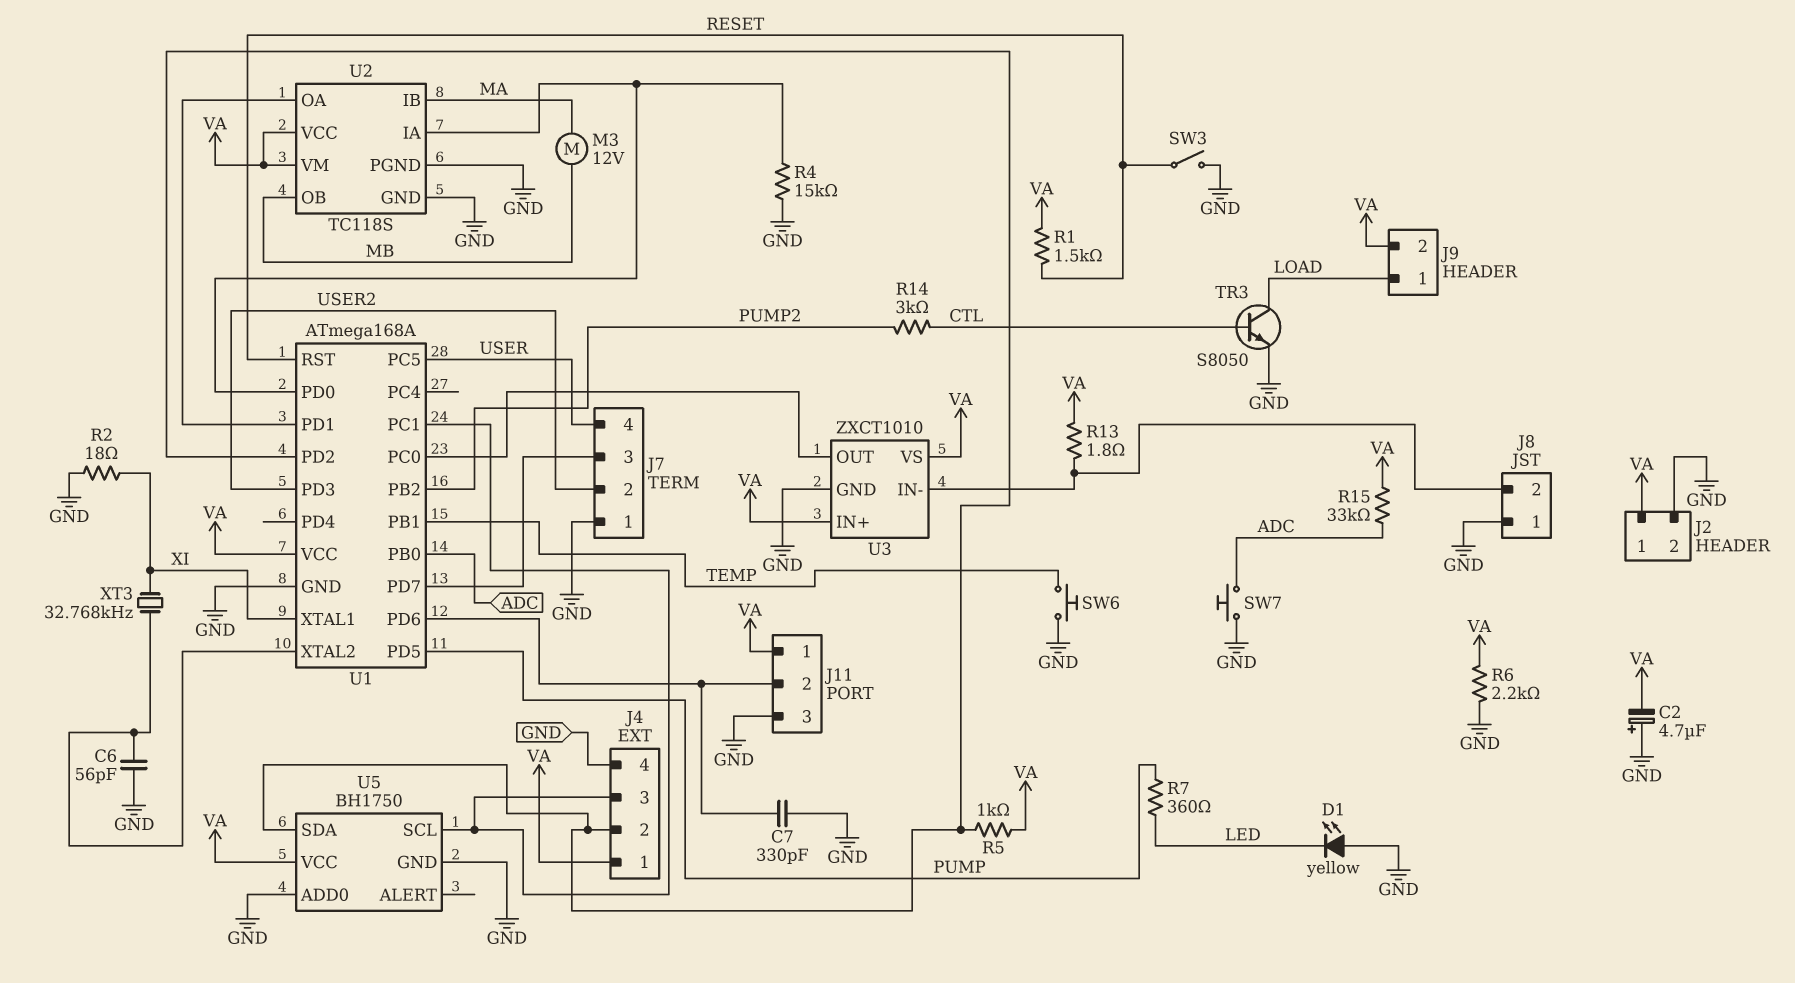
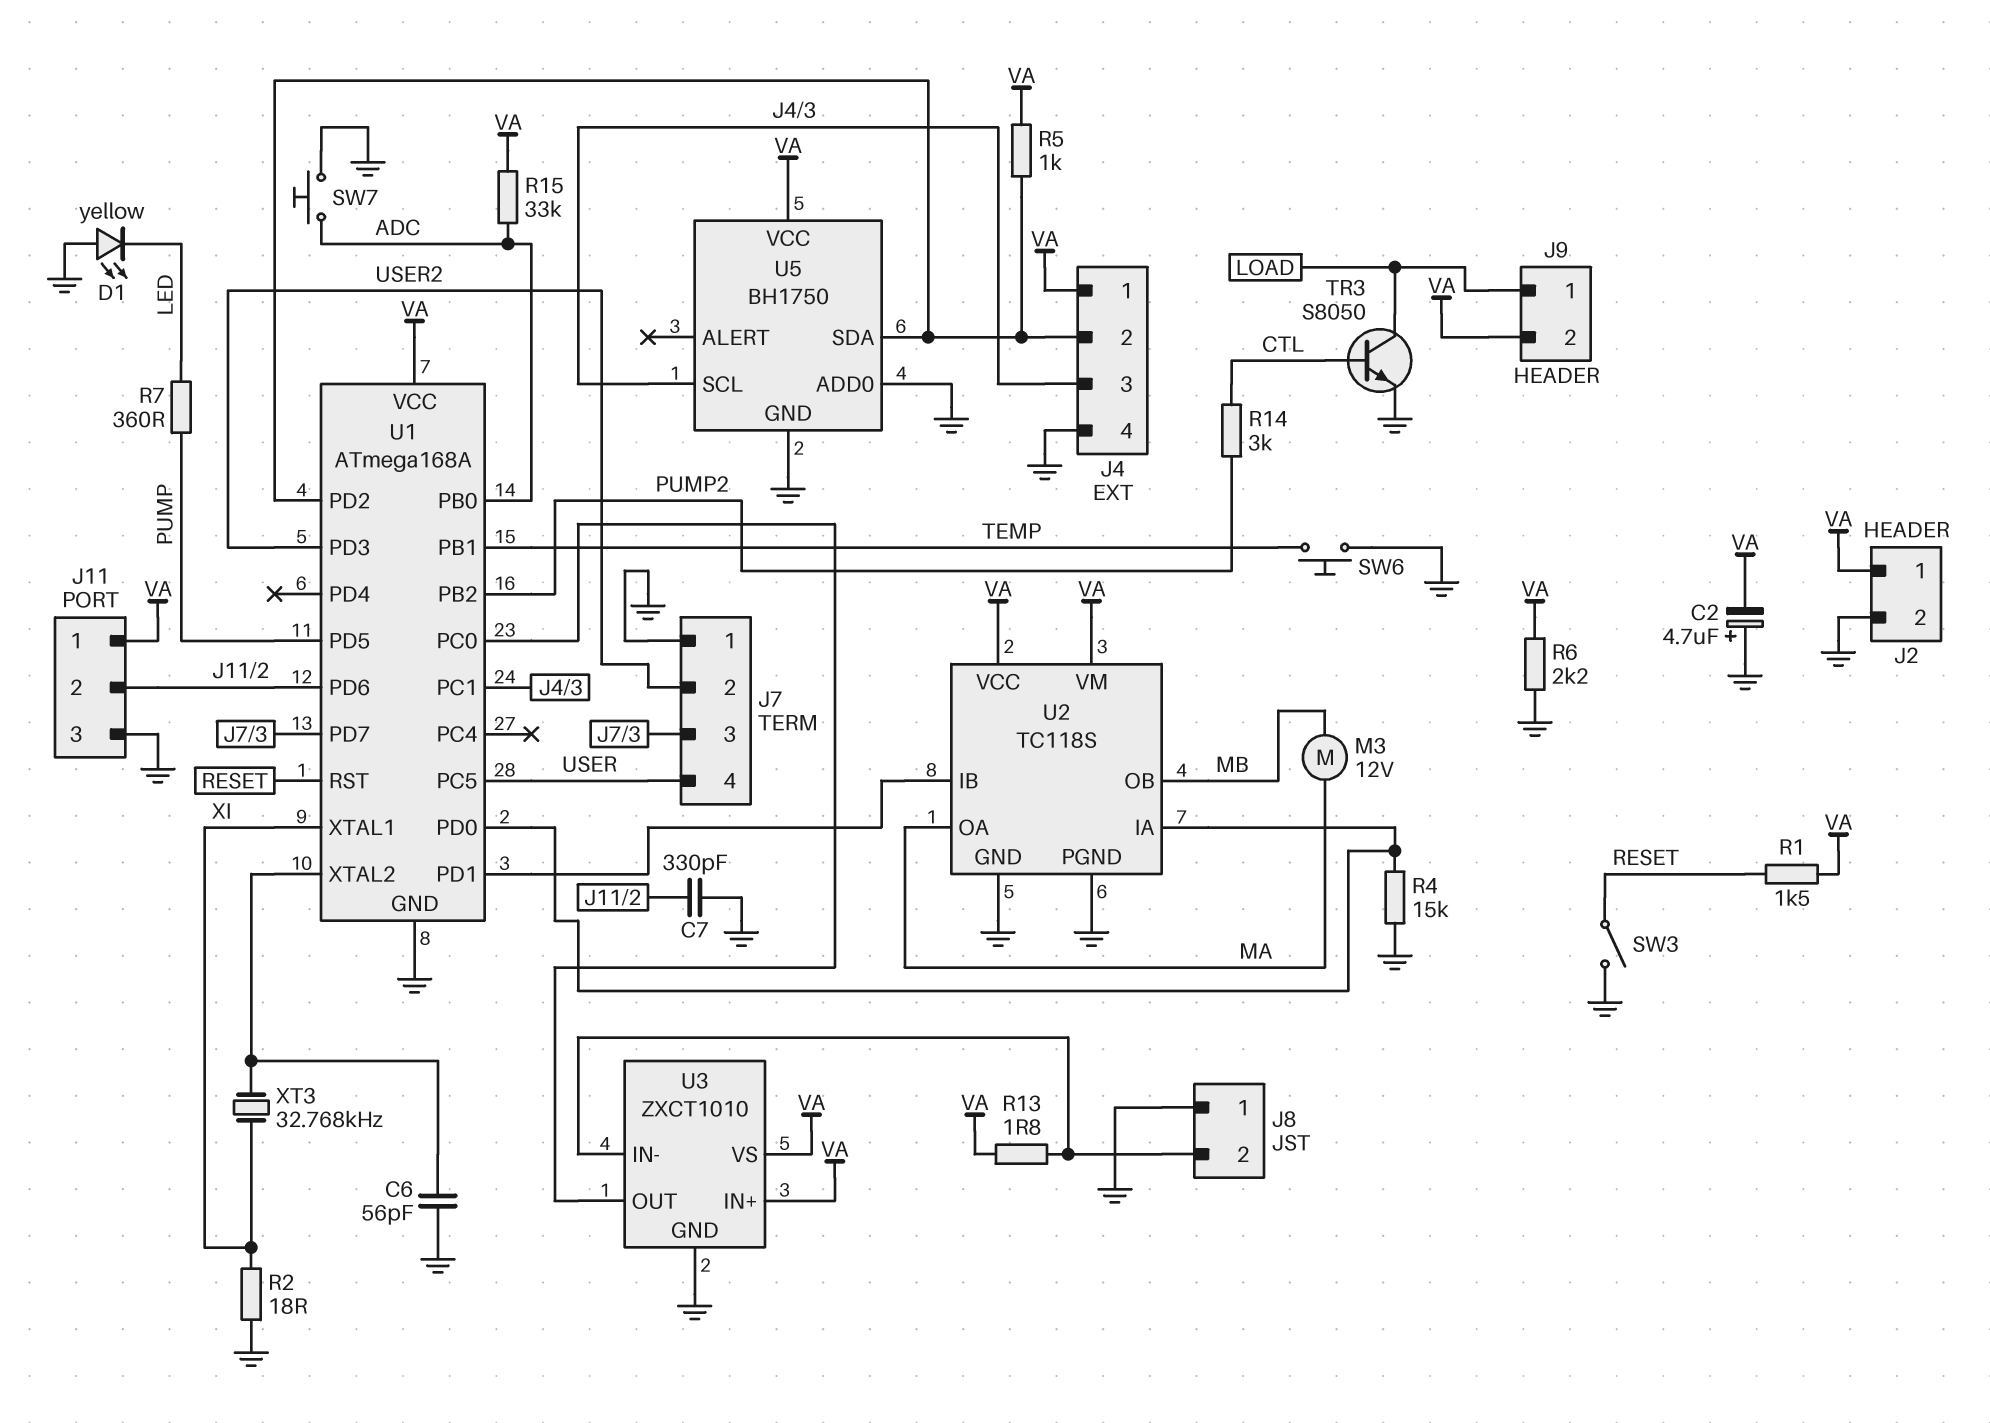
U2 pin IB: MA -> U1/PD1
U2 pin OA: U1/PD1 -> MA

